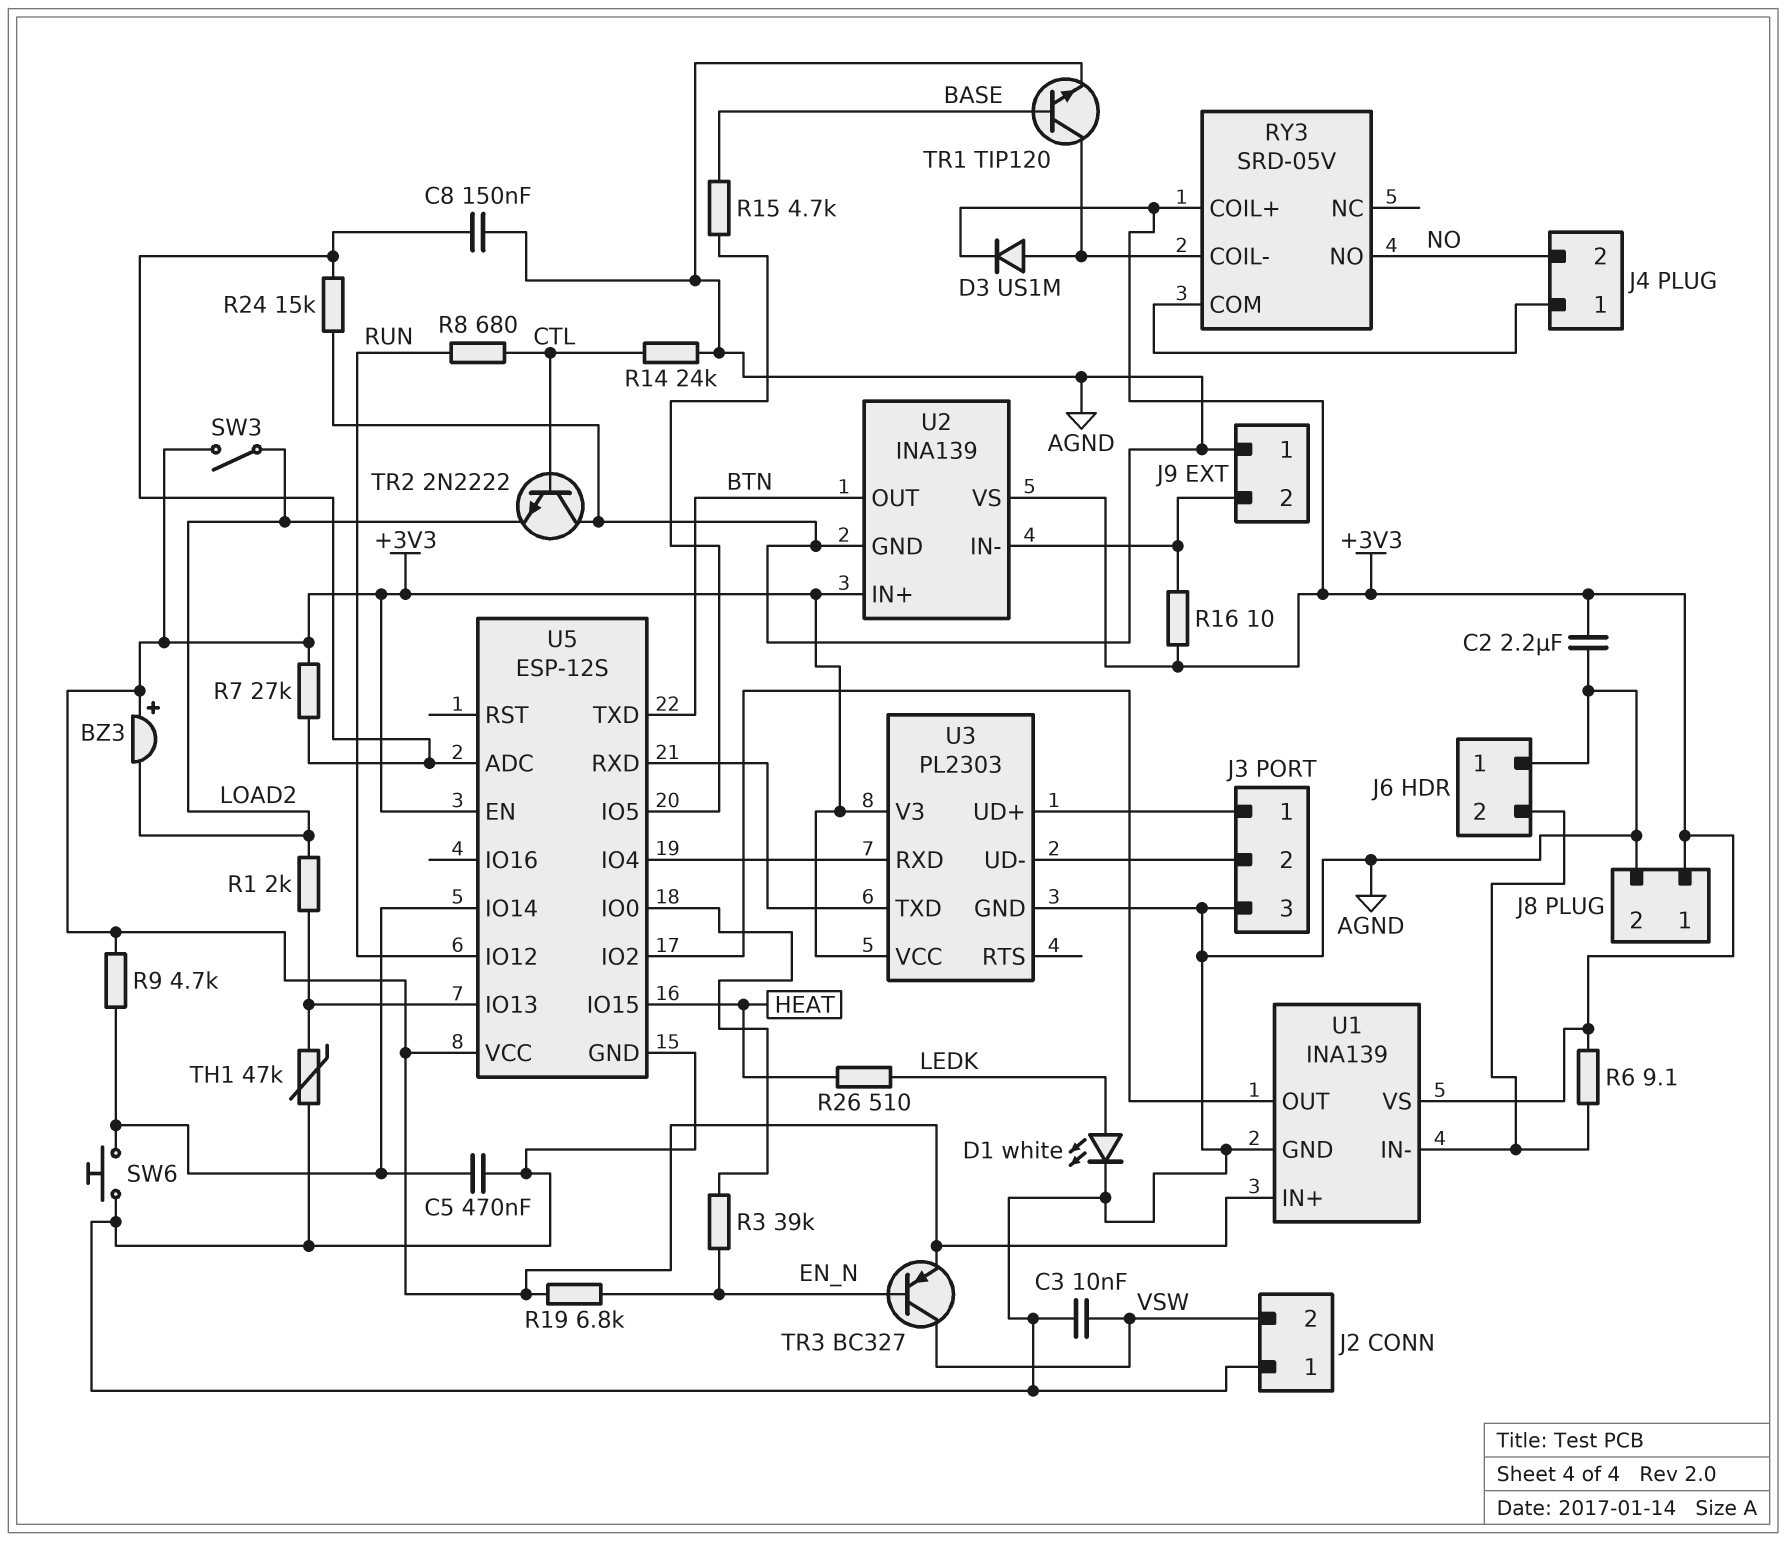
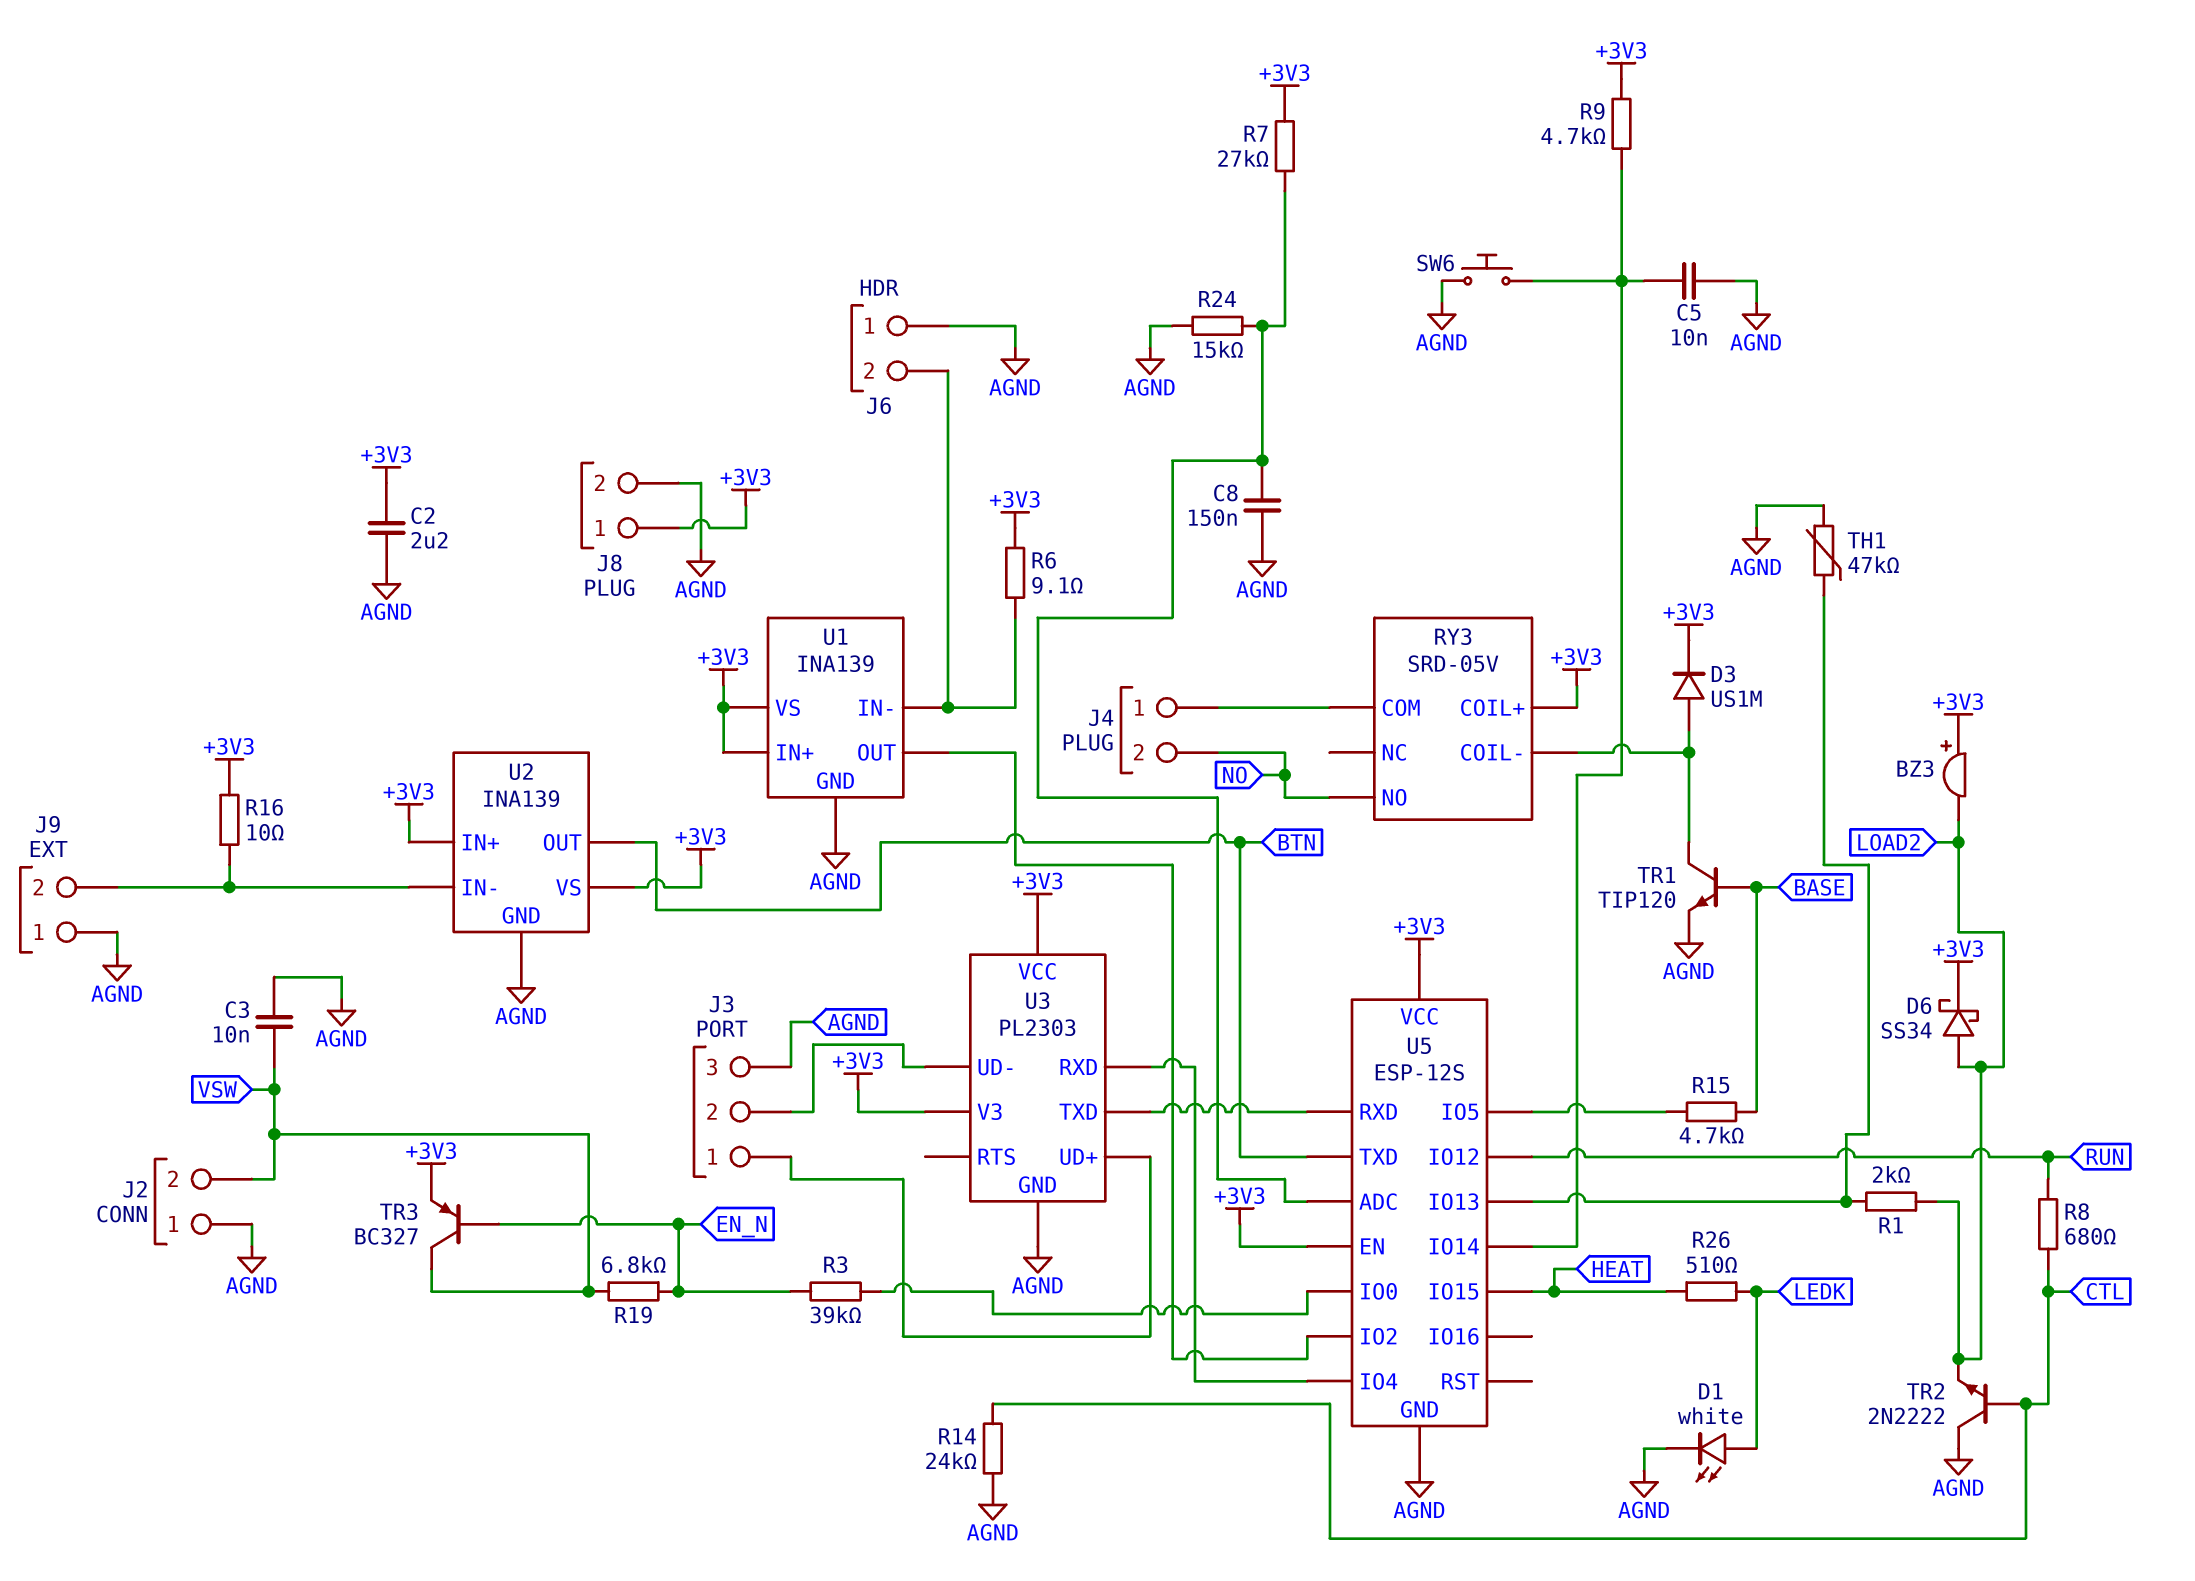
C5: 470nF (AGND, U5/IO14) -> 10nF (AGND, U5/IO14)
D6: none -> schottky SS34 (A LOAD2, K +3V3)
R19: 6.8k (+3V3, EN_N) -> 6.8k (EN_N, VSW)
SW3: switch (+3V3, LOAD2) -> none

